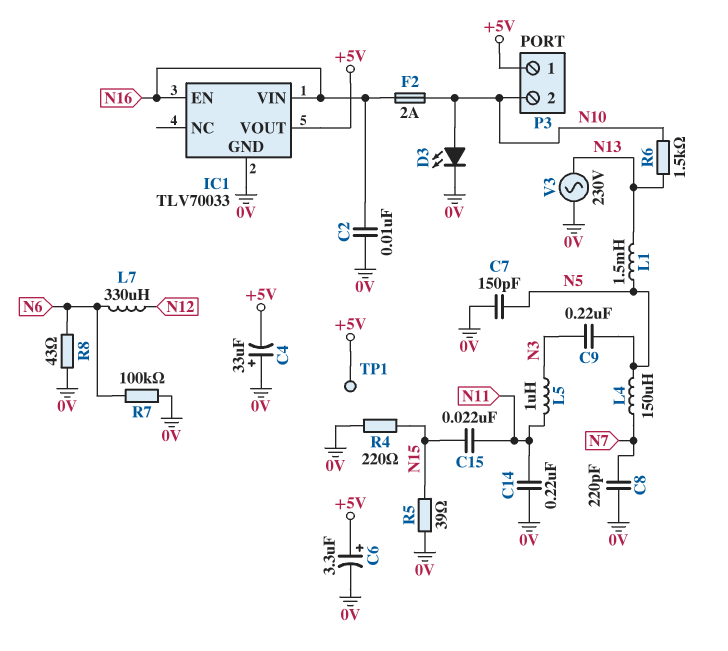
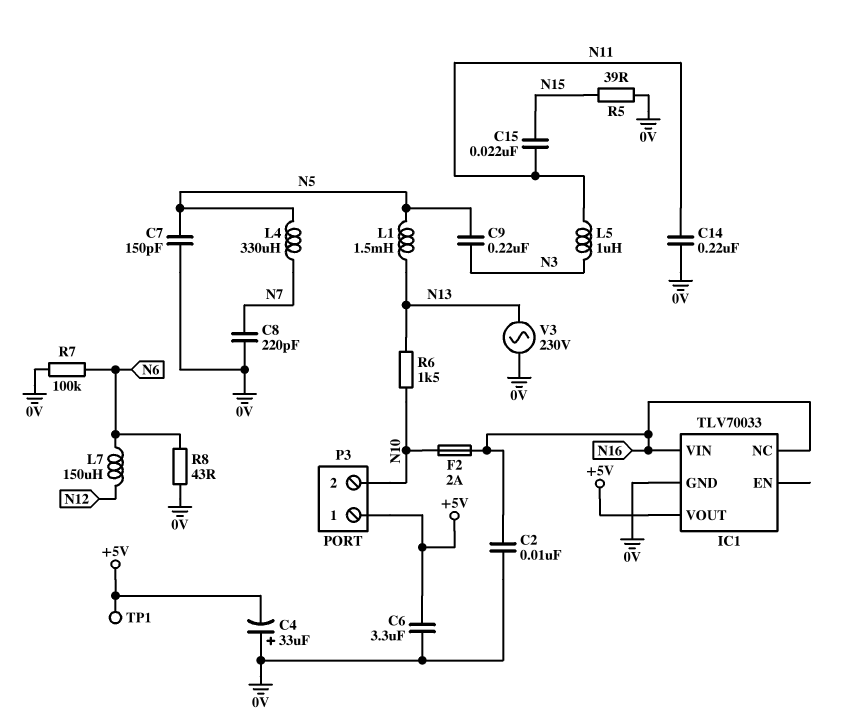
C6: 3.3uF (plus +5V, minus 0V) -> 3.3uF (+5V, 0V)
D3: LED (A N10, K 0V) -> none
IC1 pin EN: N16 -> none
IC1 pin NC: none -> N16
L4: 150uH (N5, N7) -> 330uH (N5, N7)
L7: 330uH (N6, N12) -> 150uH (N6, N12)
R4: 220 (0V, N15) -> none

